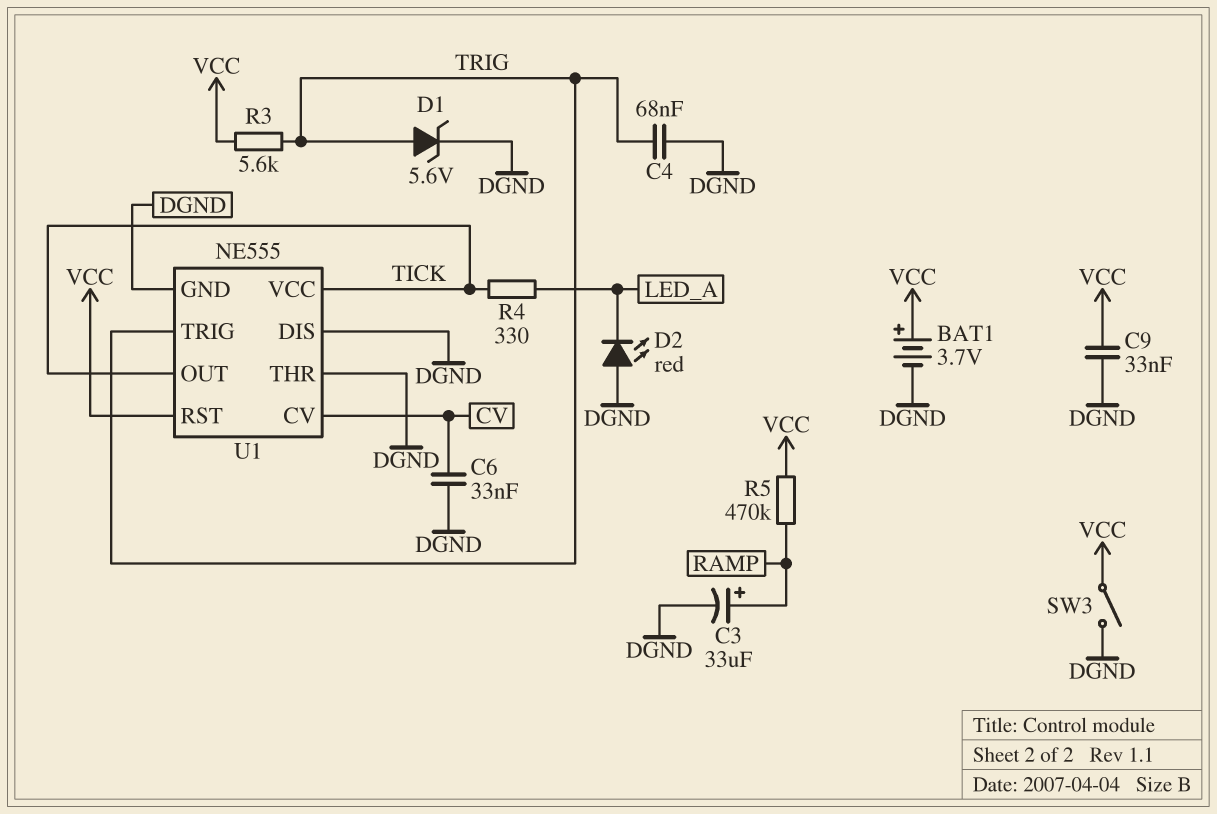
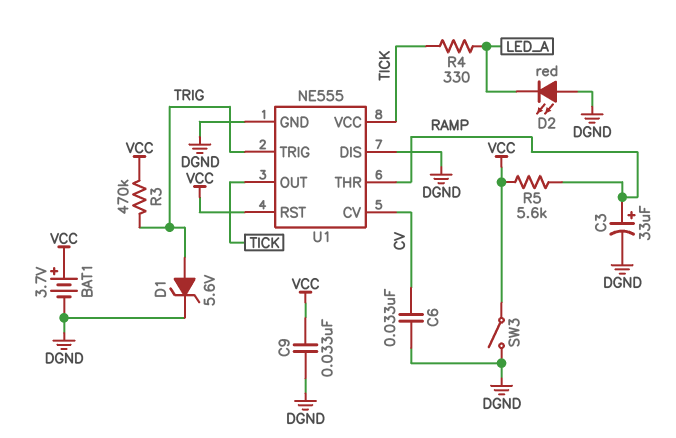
C4: 68nF (DGND, TRIG) -> none
R3: 5.6k (TRIG, VCC) -> 470k (TRIG, VCC)
R5: 470k (RAMP, VCC) -> 5.6k (RAMP, VCC)
U1 pin THR: DGND -> RAMP

